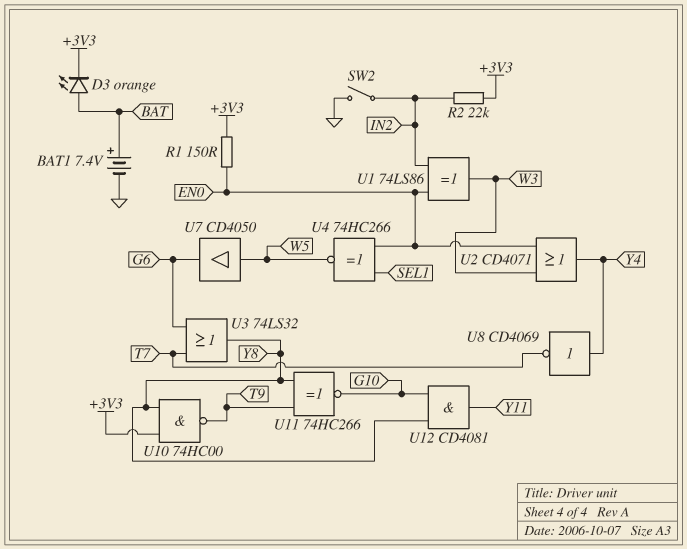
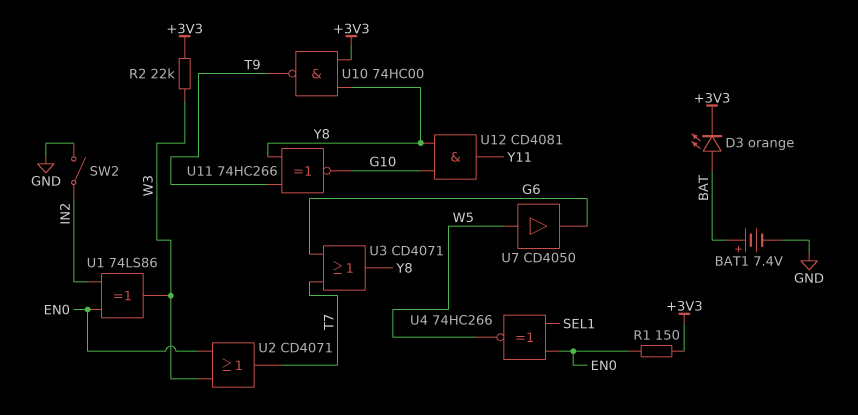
R2: 22k (+3V3, IN2) -> 22k (+3V3, W3)
U2: OR CD4071 (in EN0, in W3, out Y4) -> OR CD4071 (in EN0, in W3, out T7)
U3: OR 74LS32 (in G6, in T7, out Y8) -> OR CD4071 (in G6, in T7, out Y8)
U8: NOT CD4069 (in Y4, out T7) -> none

